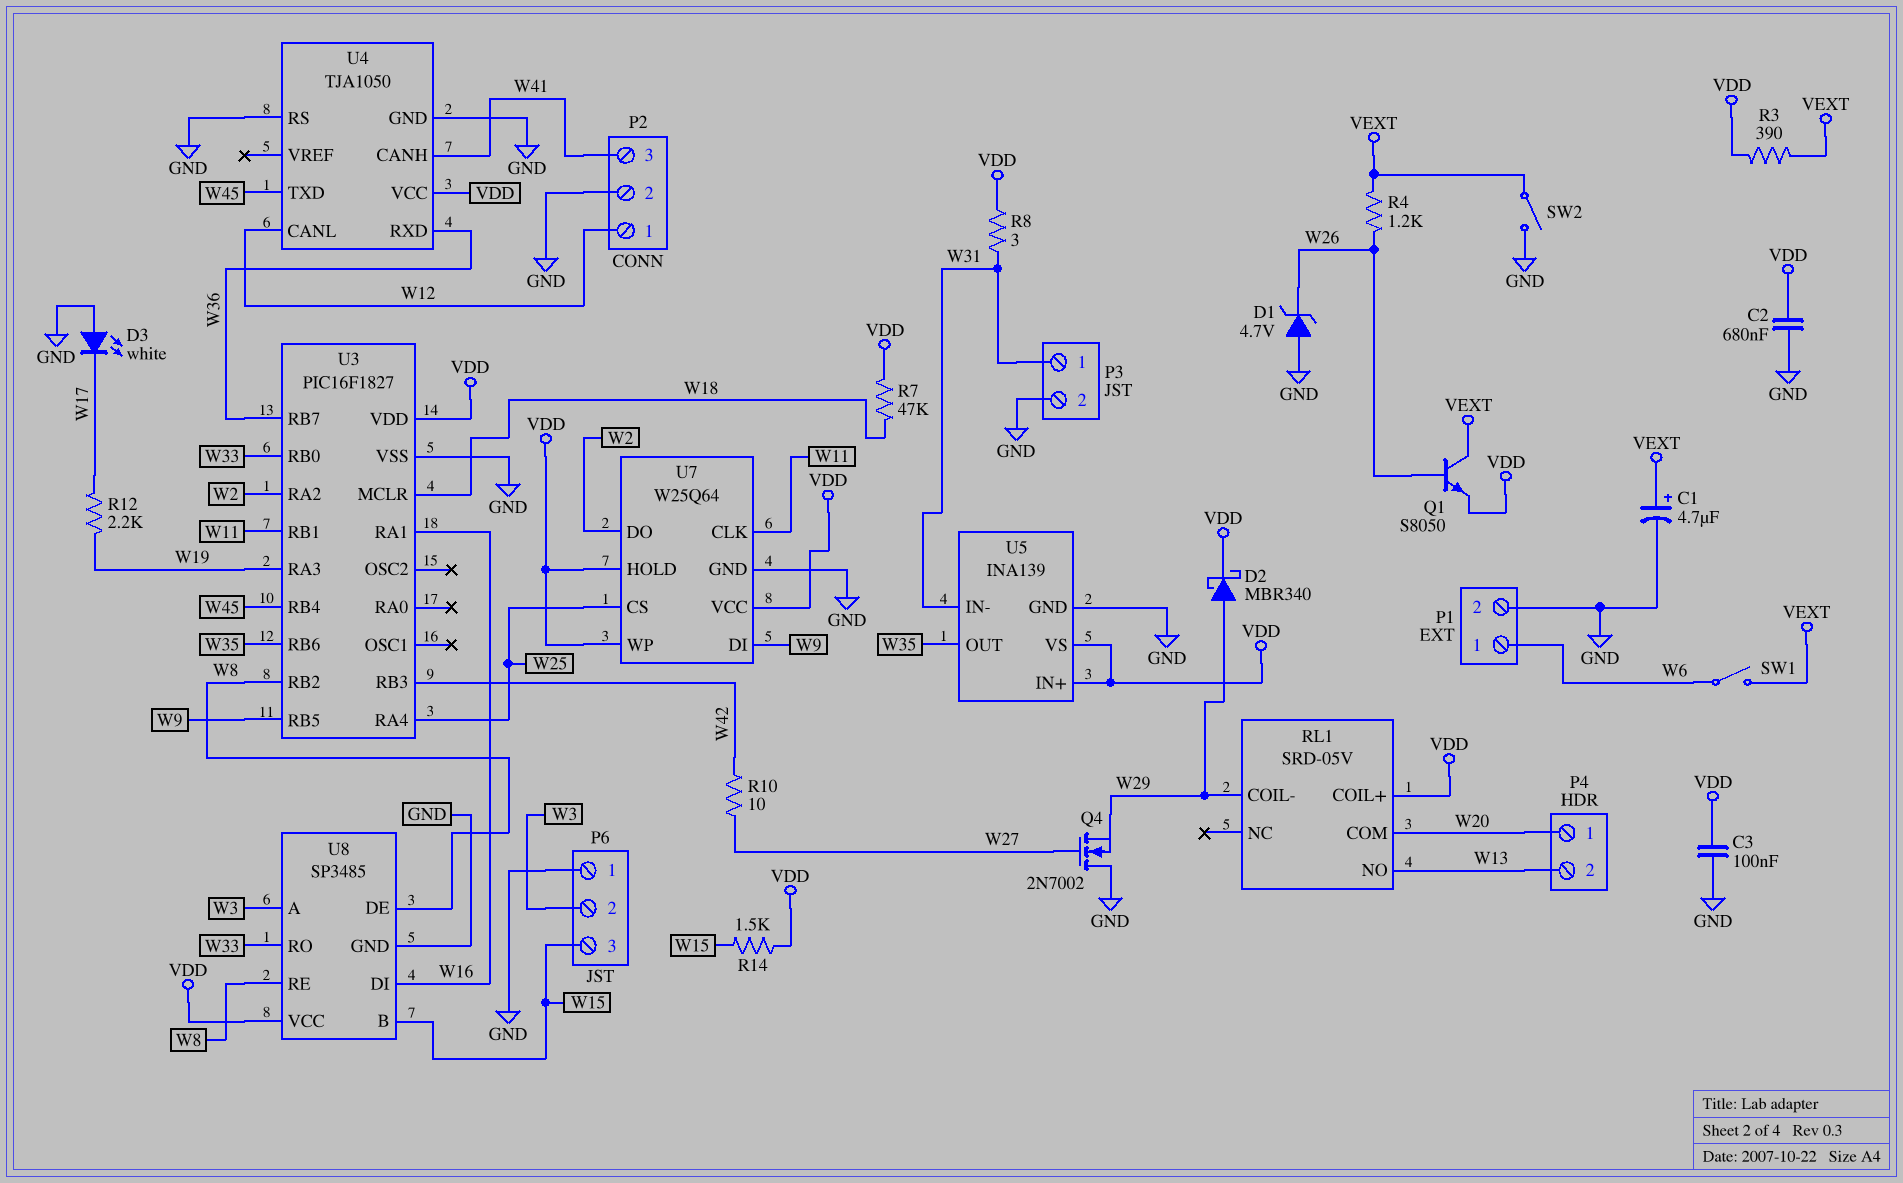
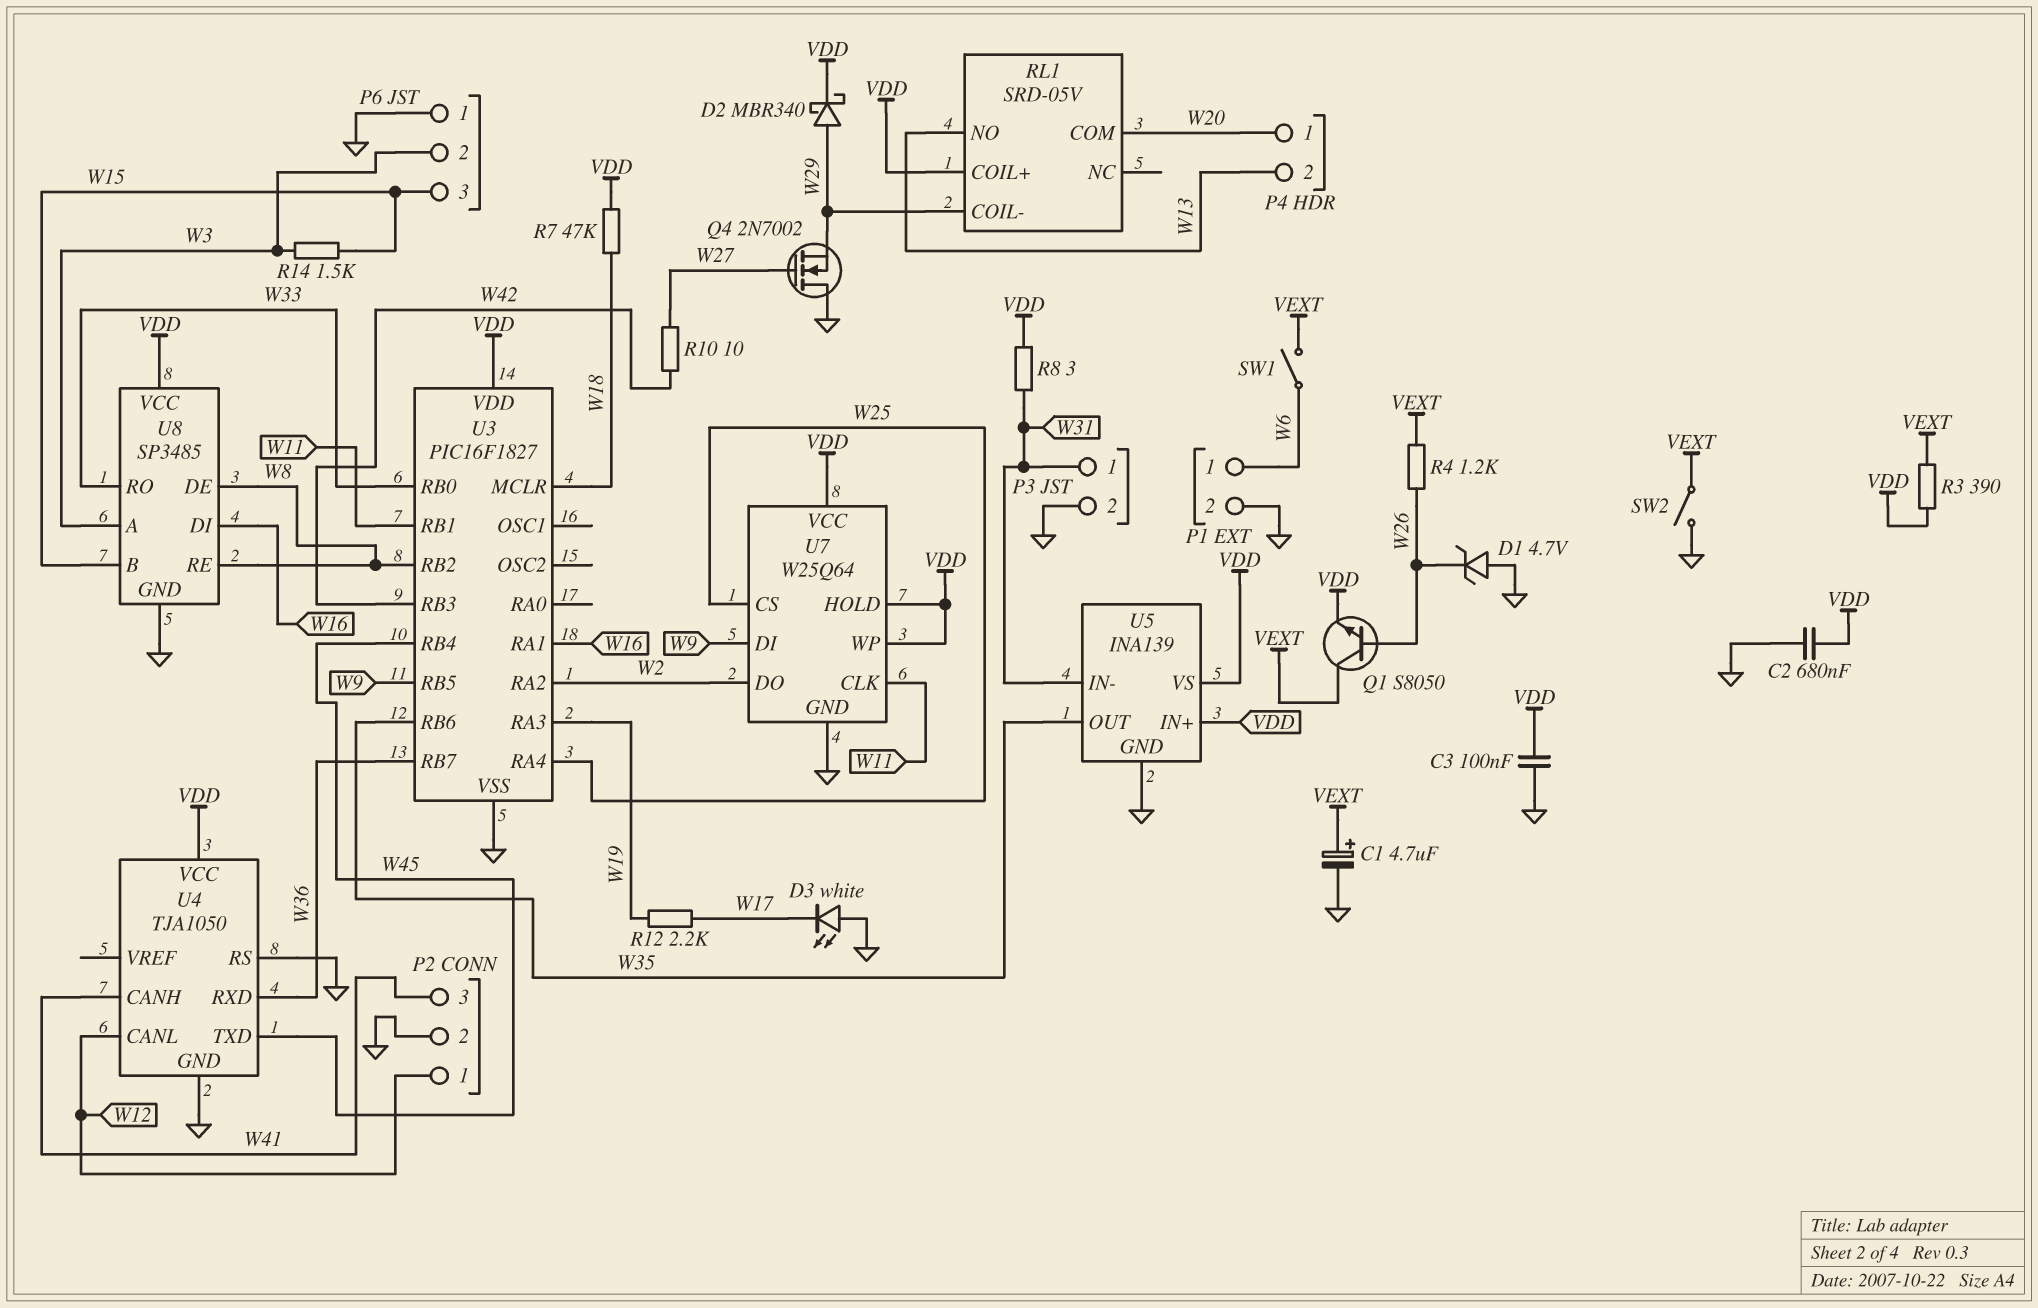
R14: 1.5k (VDD, W15) -> 1.5k (W3, W15)

